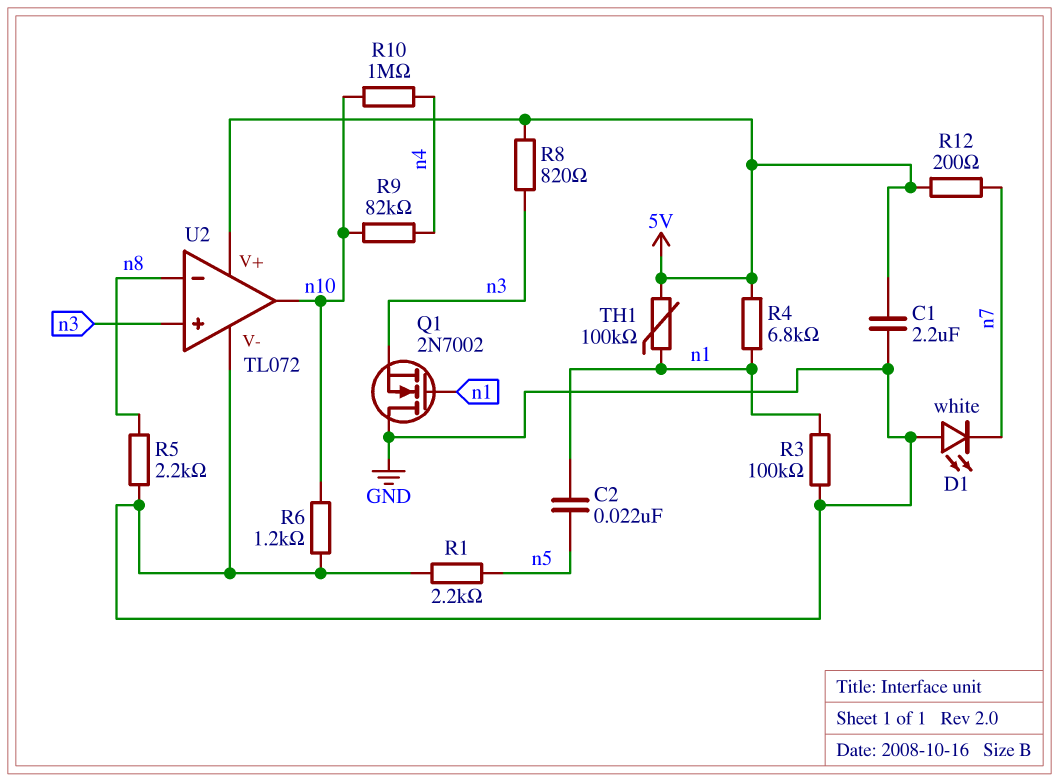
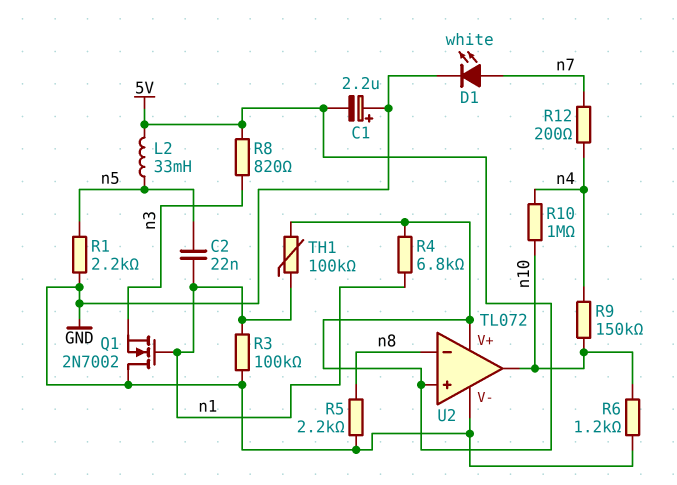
C1: 2.2uF (5V, GND) -> 2.2uF (plus GND, minus 5V)
D1: LED white (A GND, K n7) -> LED white (A n7, K GND)
L2: none -> 33mH (5V, n5)
R9: 82k (n4, n10) -> 150k (n4, n10)
R12: 200 (5V, n7) -> 200 (n4, n7)
U2 pin in+: n3 -> 5V

